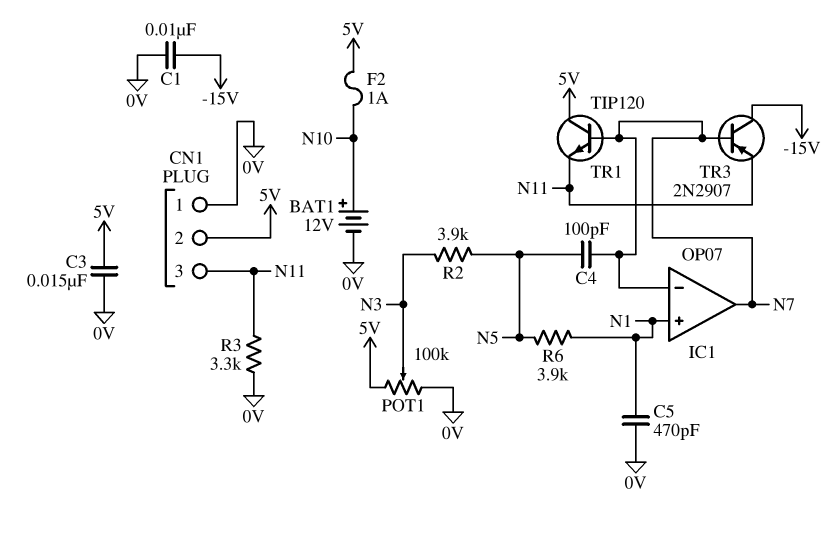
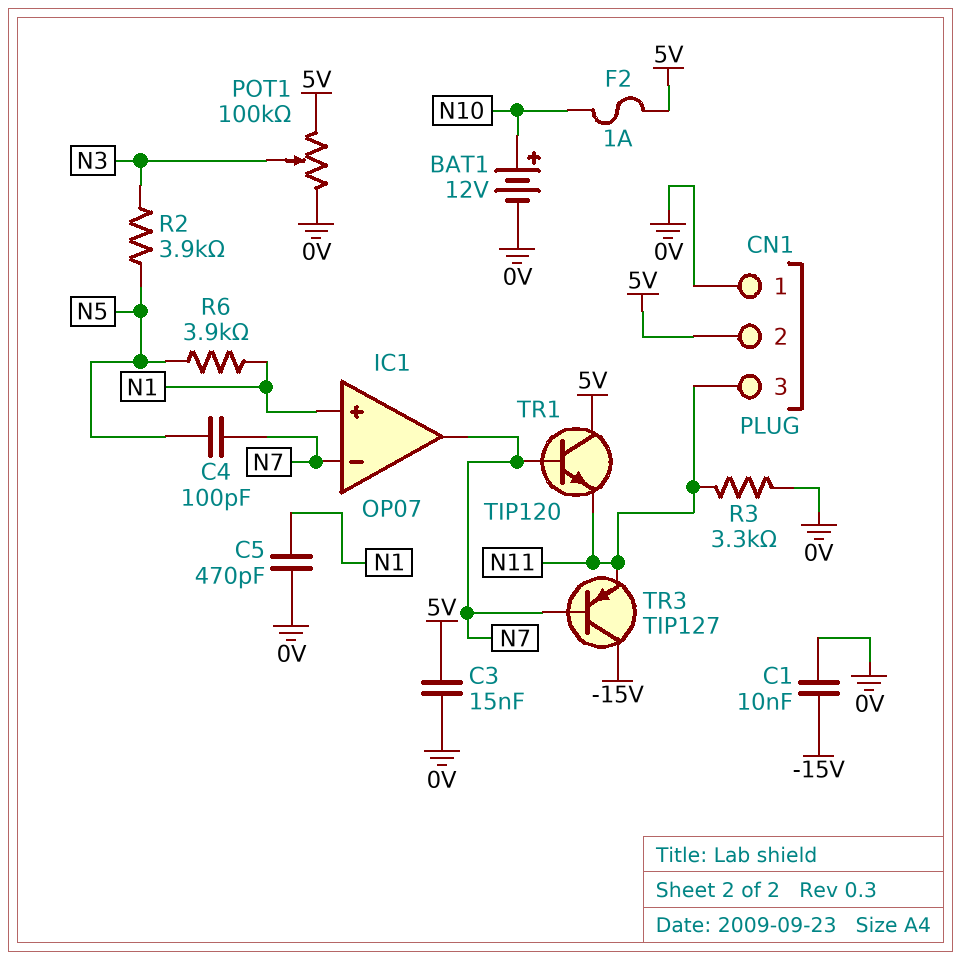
TR3: PNP 2N2907 (B N7, C -15V, E N11) -> PNP TIP127 (B N7, C -15V, E N11)

